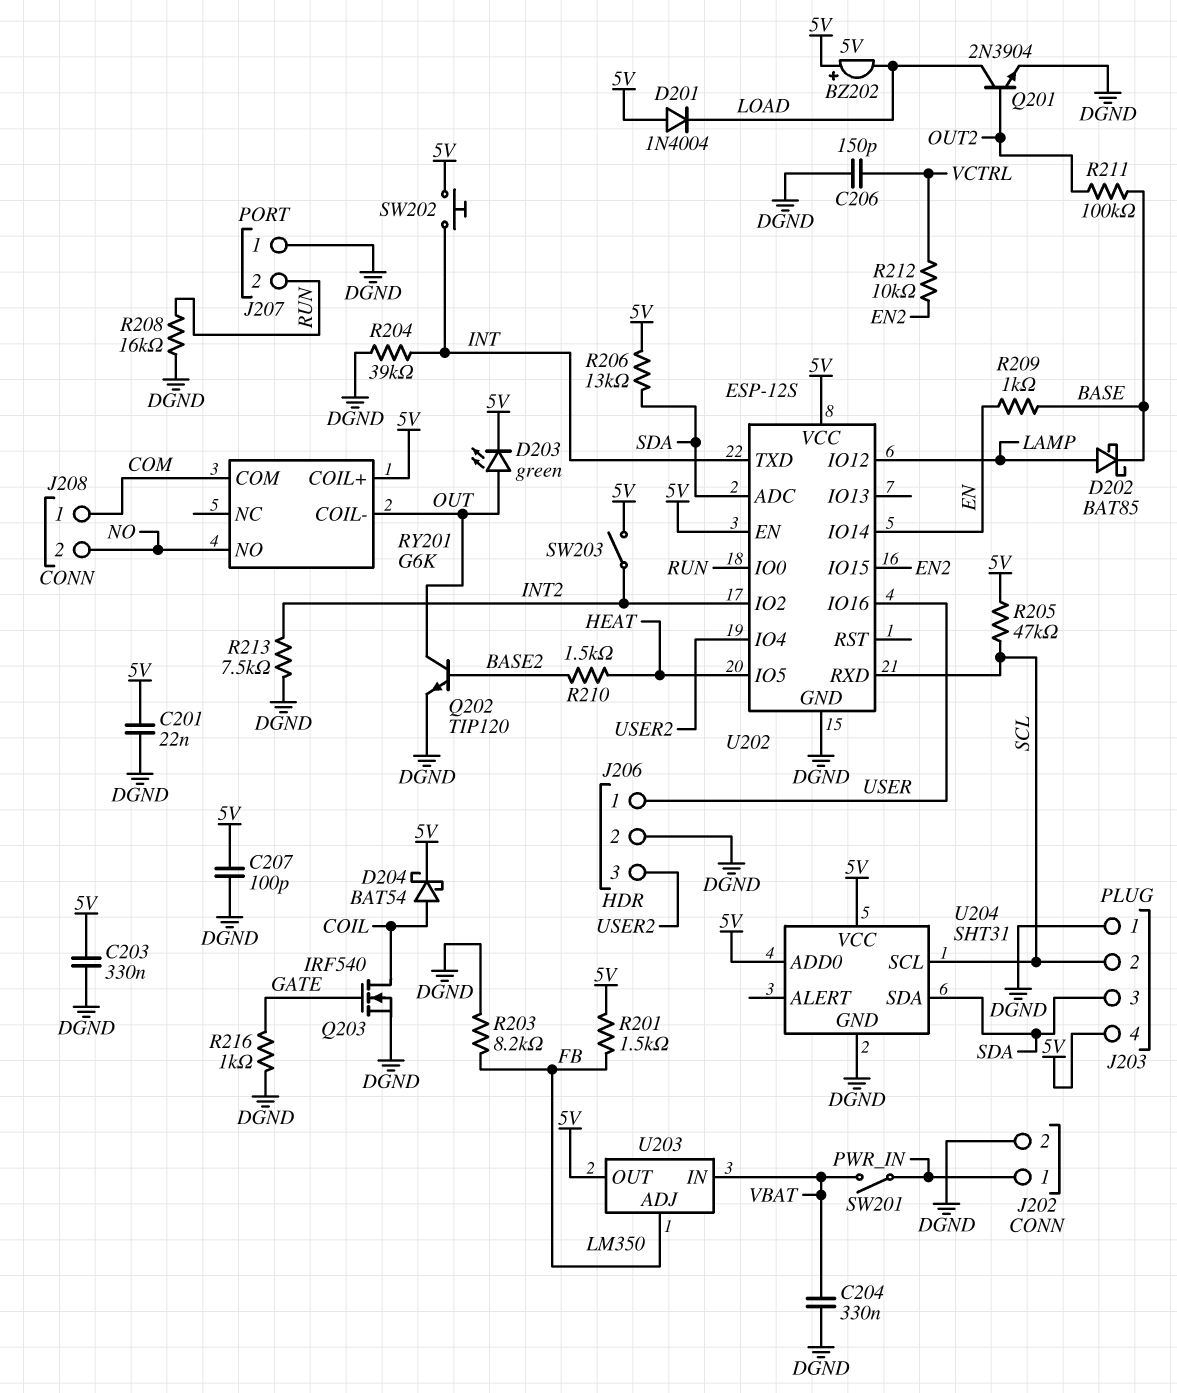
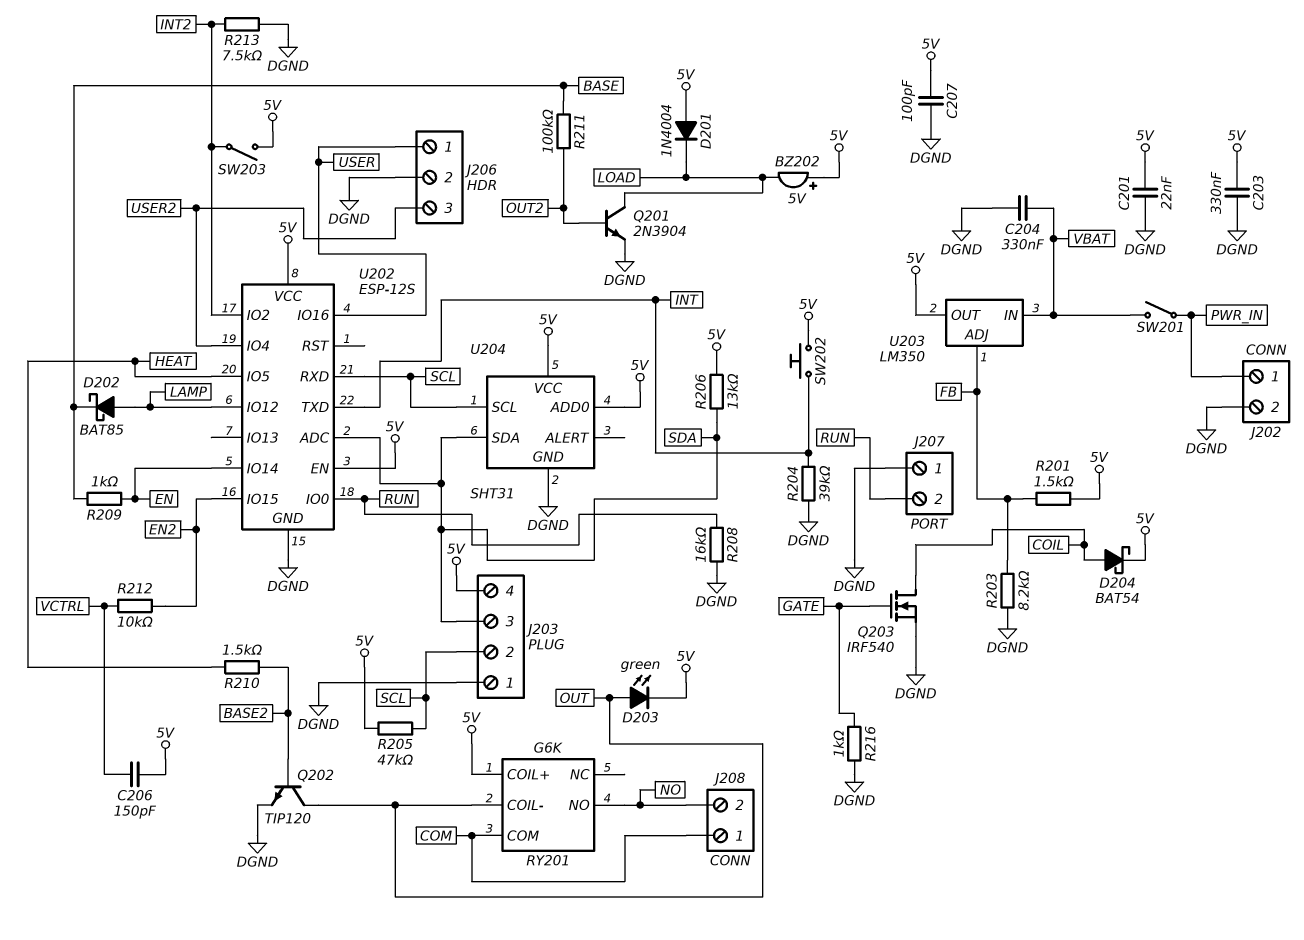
C206: 150pF (DGND, VCTRL) -> 150pF (5V, VCTRL)

